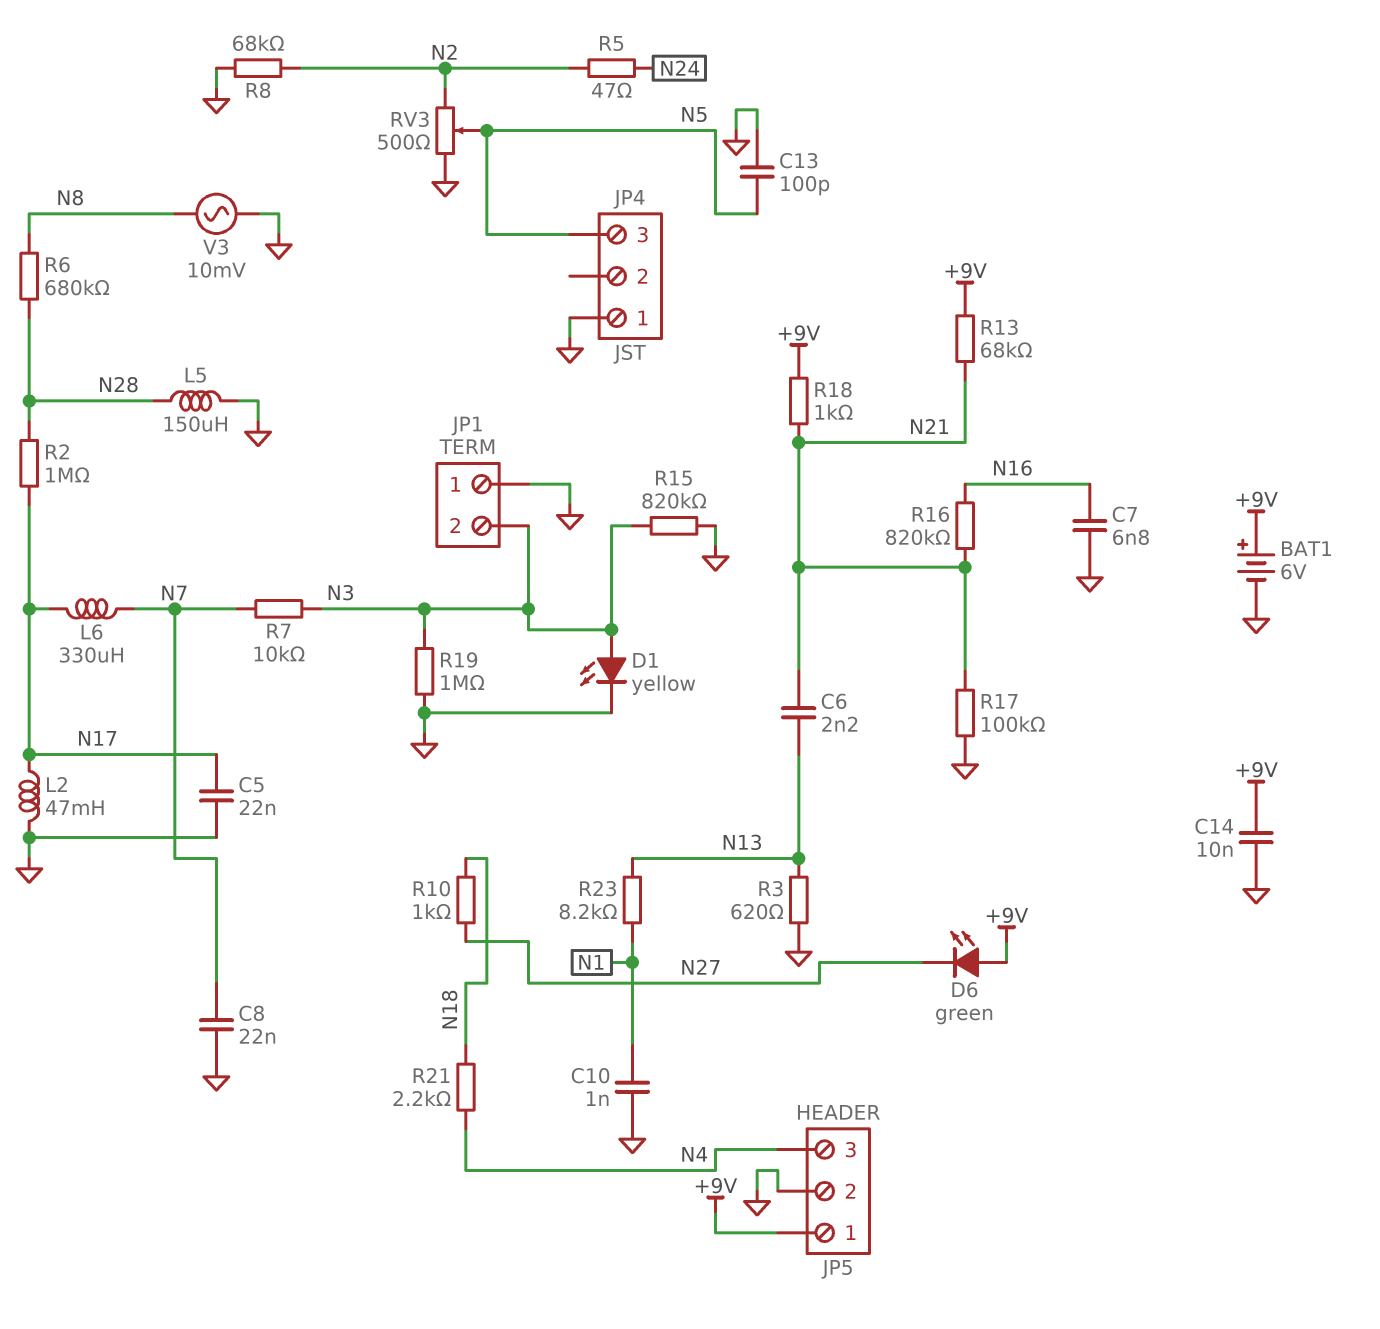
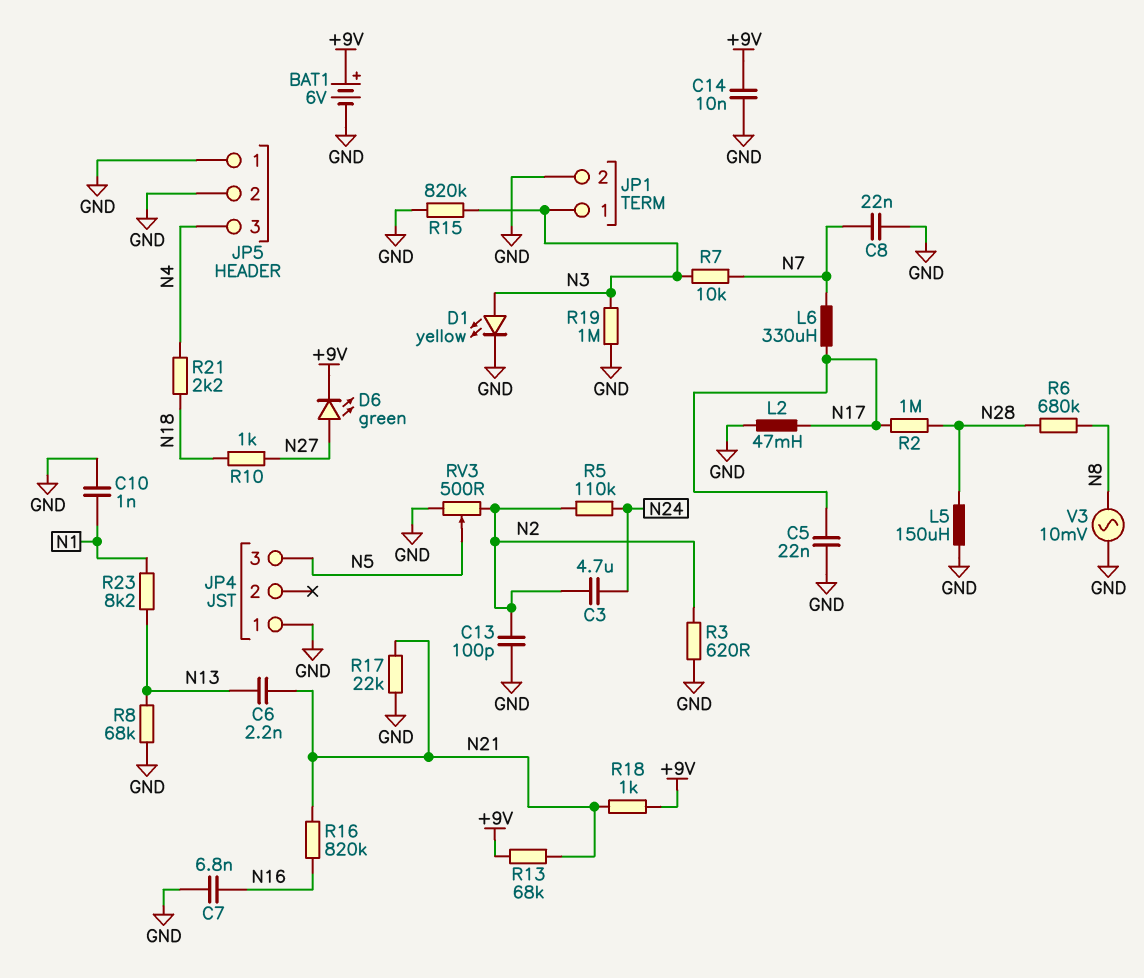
C3: none -> 4.7uF (N2, N24)
C13: 100pF (GND, N5) -> 100pF (GND, N2)
D6: LED green (A +9V, K N27) -> LED green (A N27, K +9V)
JP1 pin 1: GND -> N3
JP1 pin 2: N3 -> GND
JP5 pin 1: +9V -> GND
R3: 620 (GND, N13) -> 620 (GND, N2)
R5: 47 (N2, N24) -> 110k (N2, N24)
R8: 68k (GND, N2) -> 68k (GND, N13)
R17: 100k (GND, N21) -> 22k (GND, N21)

